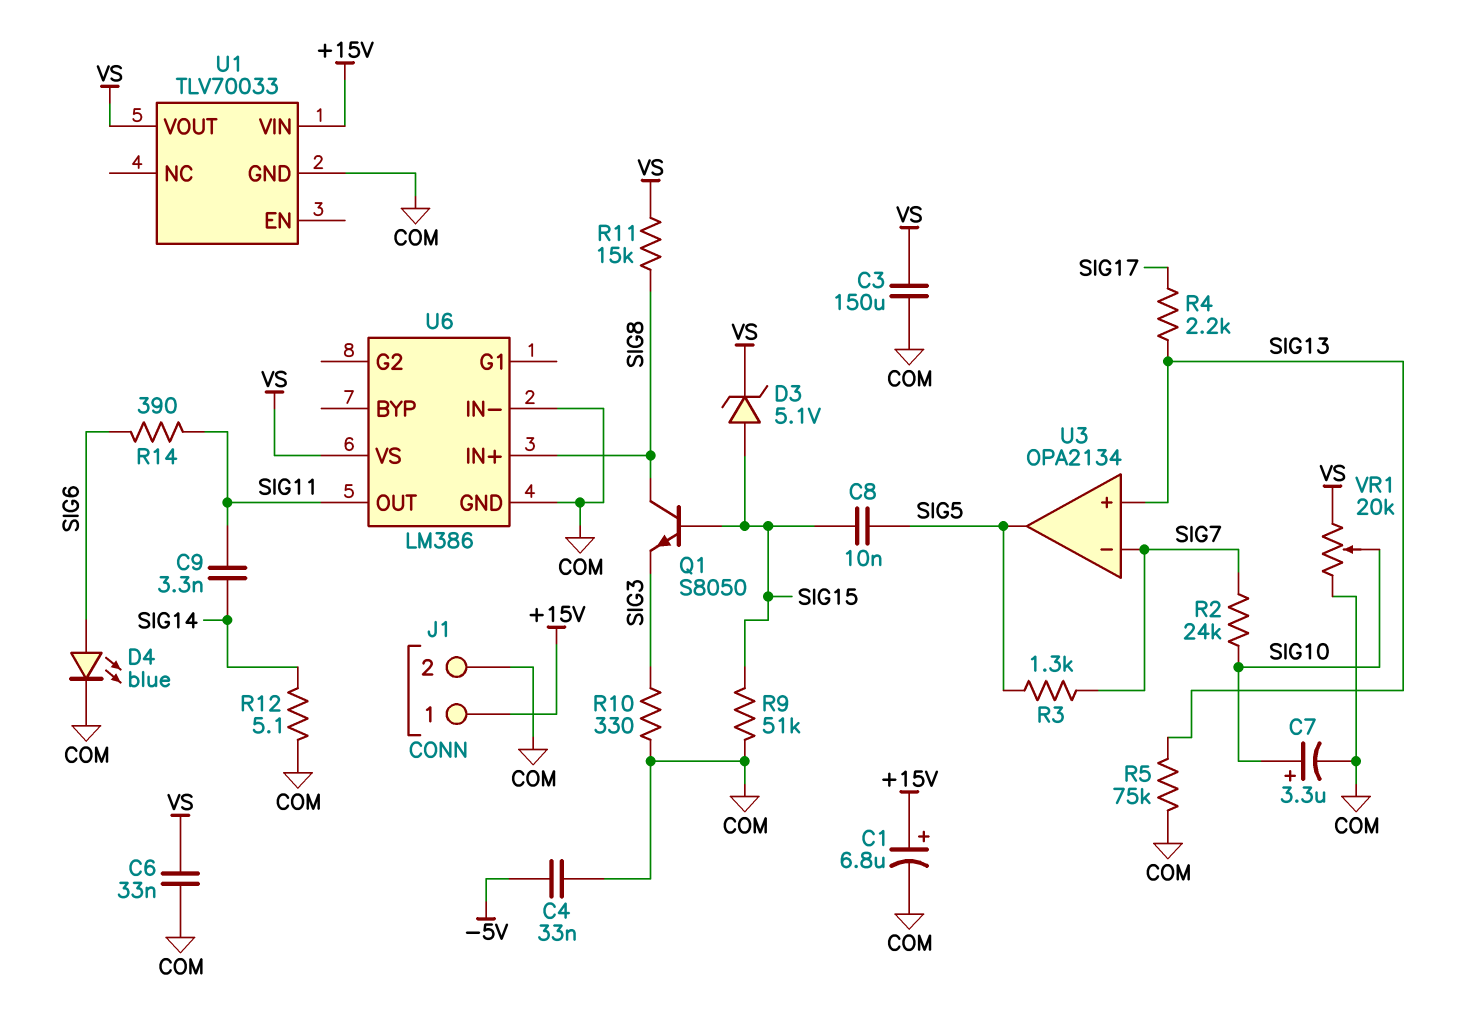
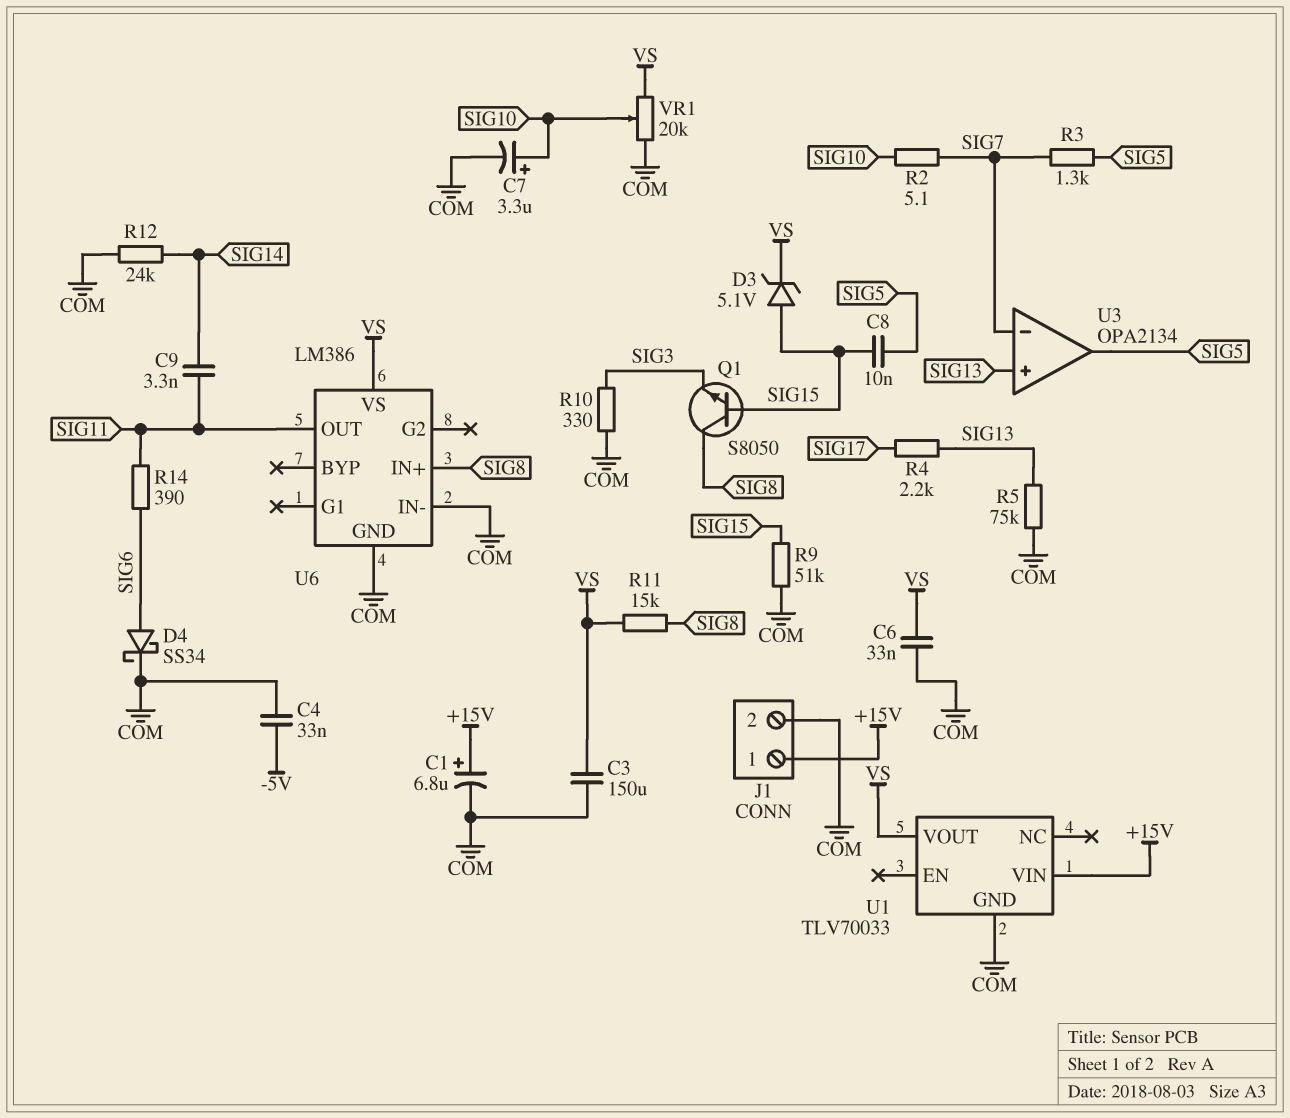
D4: LED blue (A SIG6, K COM) -> schottky SS34 (A SIG6, K COM)
R2: 24k (SIG7, SIG10) -> 5.1 (SIG7, SIG10)
R12: 5.1 (COM, SIG14) -> 24k (COM, SIG14)

